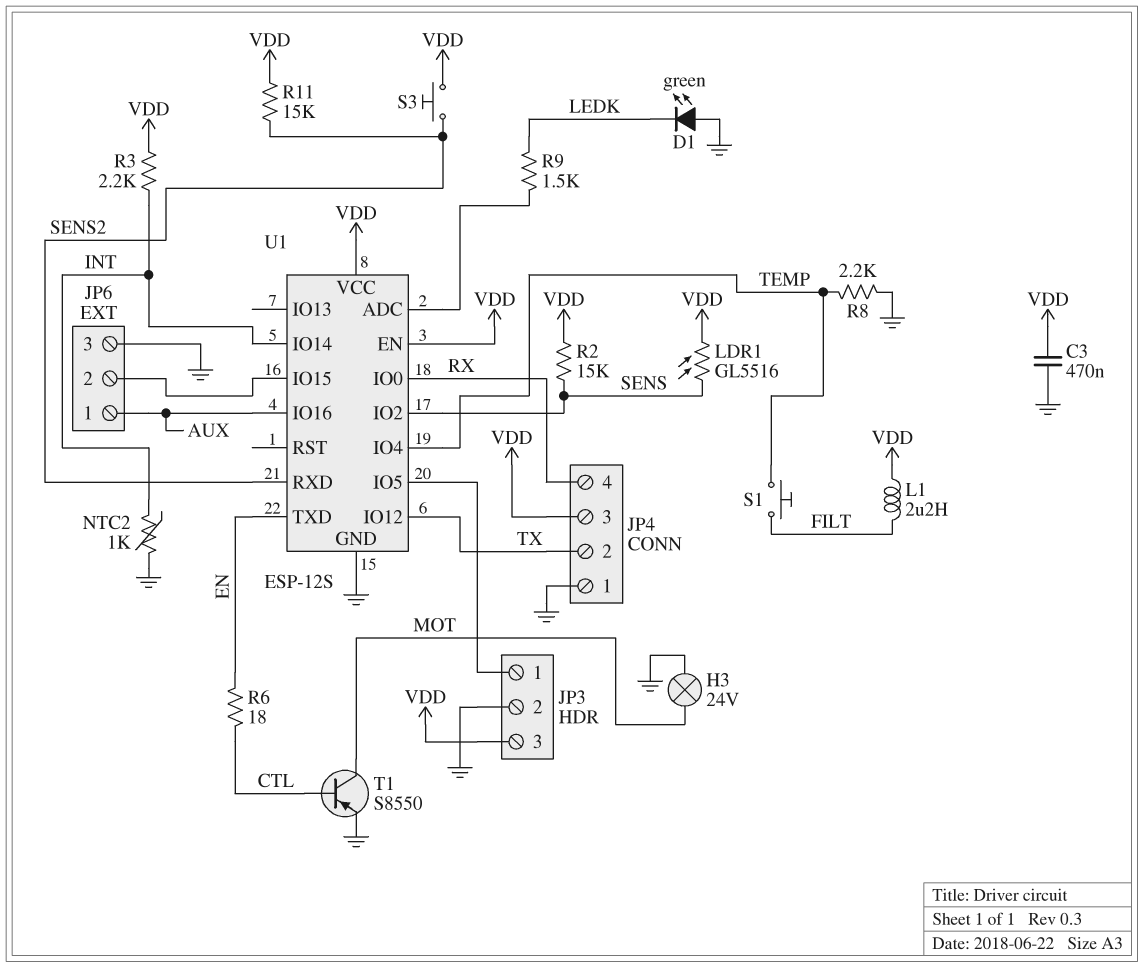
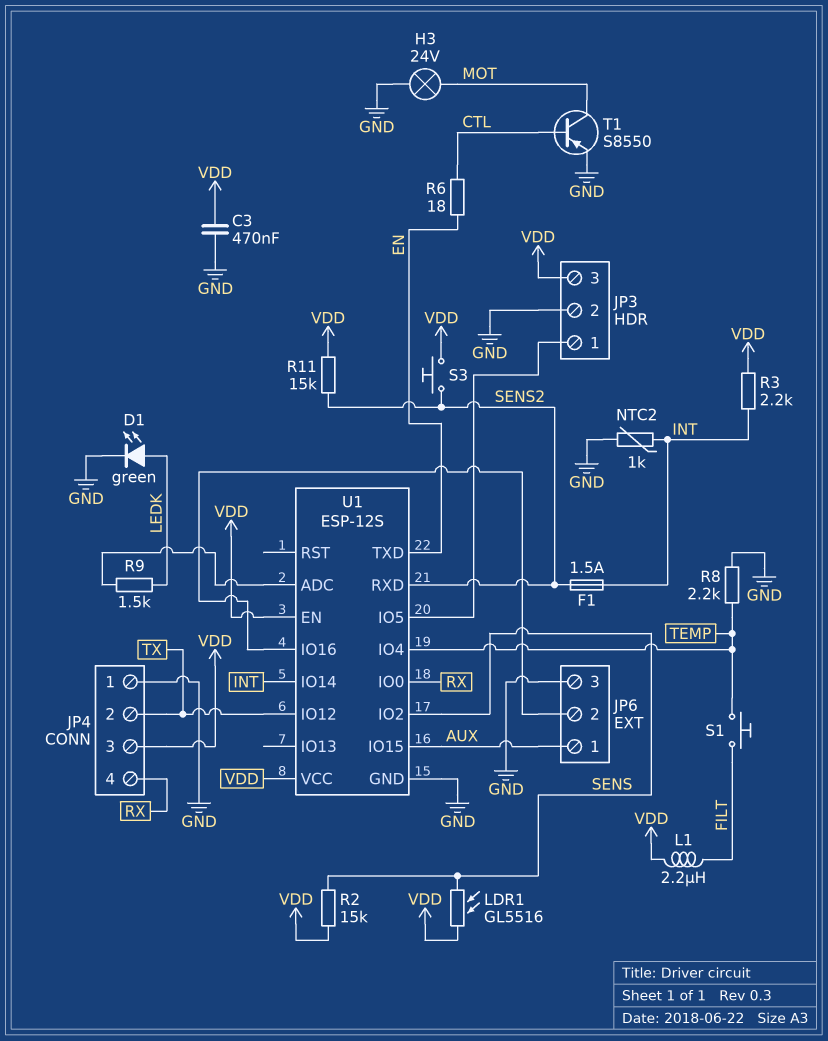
D1: LED green (A GND, K LEDK) -> LED green (A LEDK, K GND)
F1: none -> 1.5A (INT, SENS2)
U1 pin IO15: JP6/2 -> AUX
U1 pin IO16: AUX -> JP6/2

